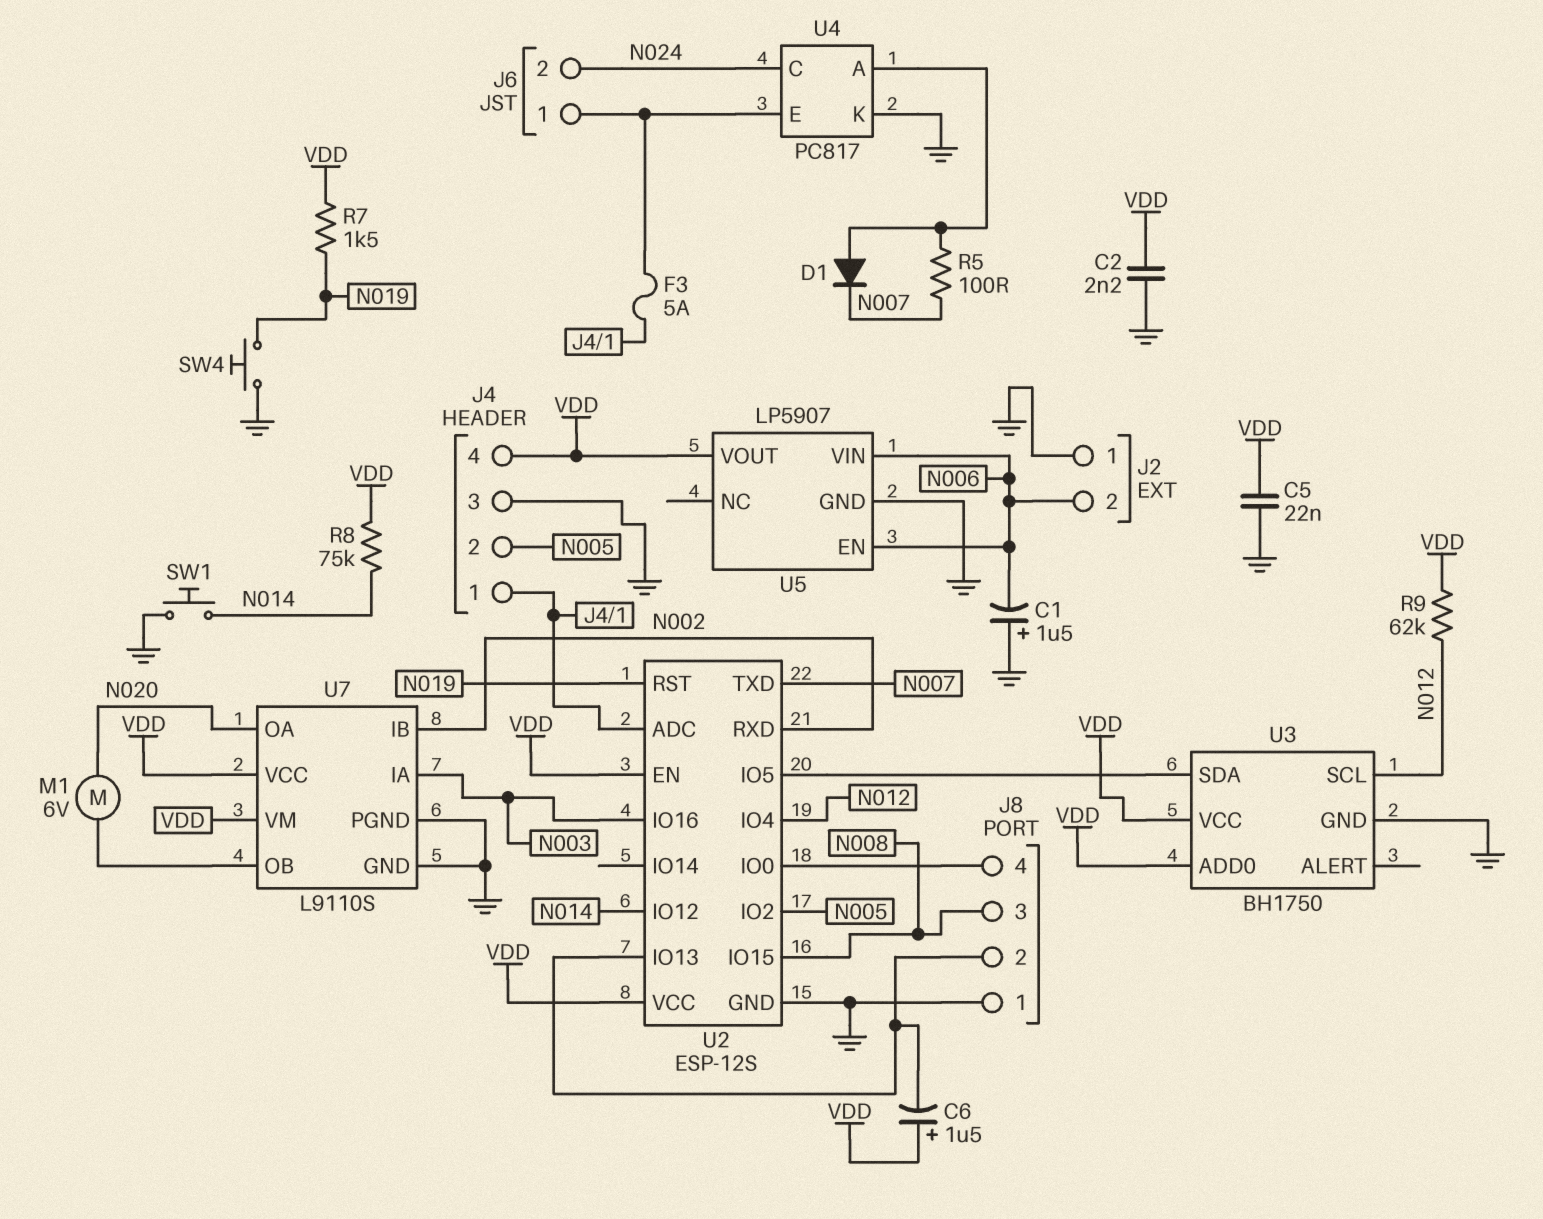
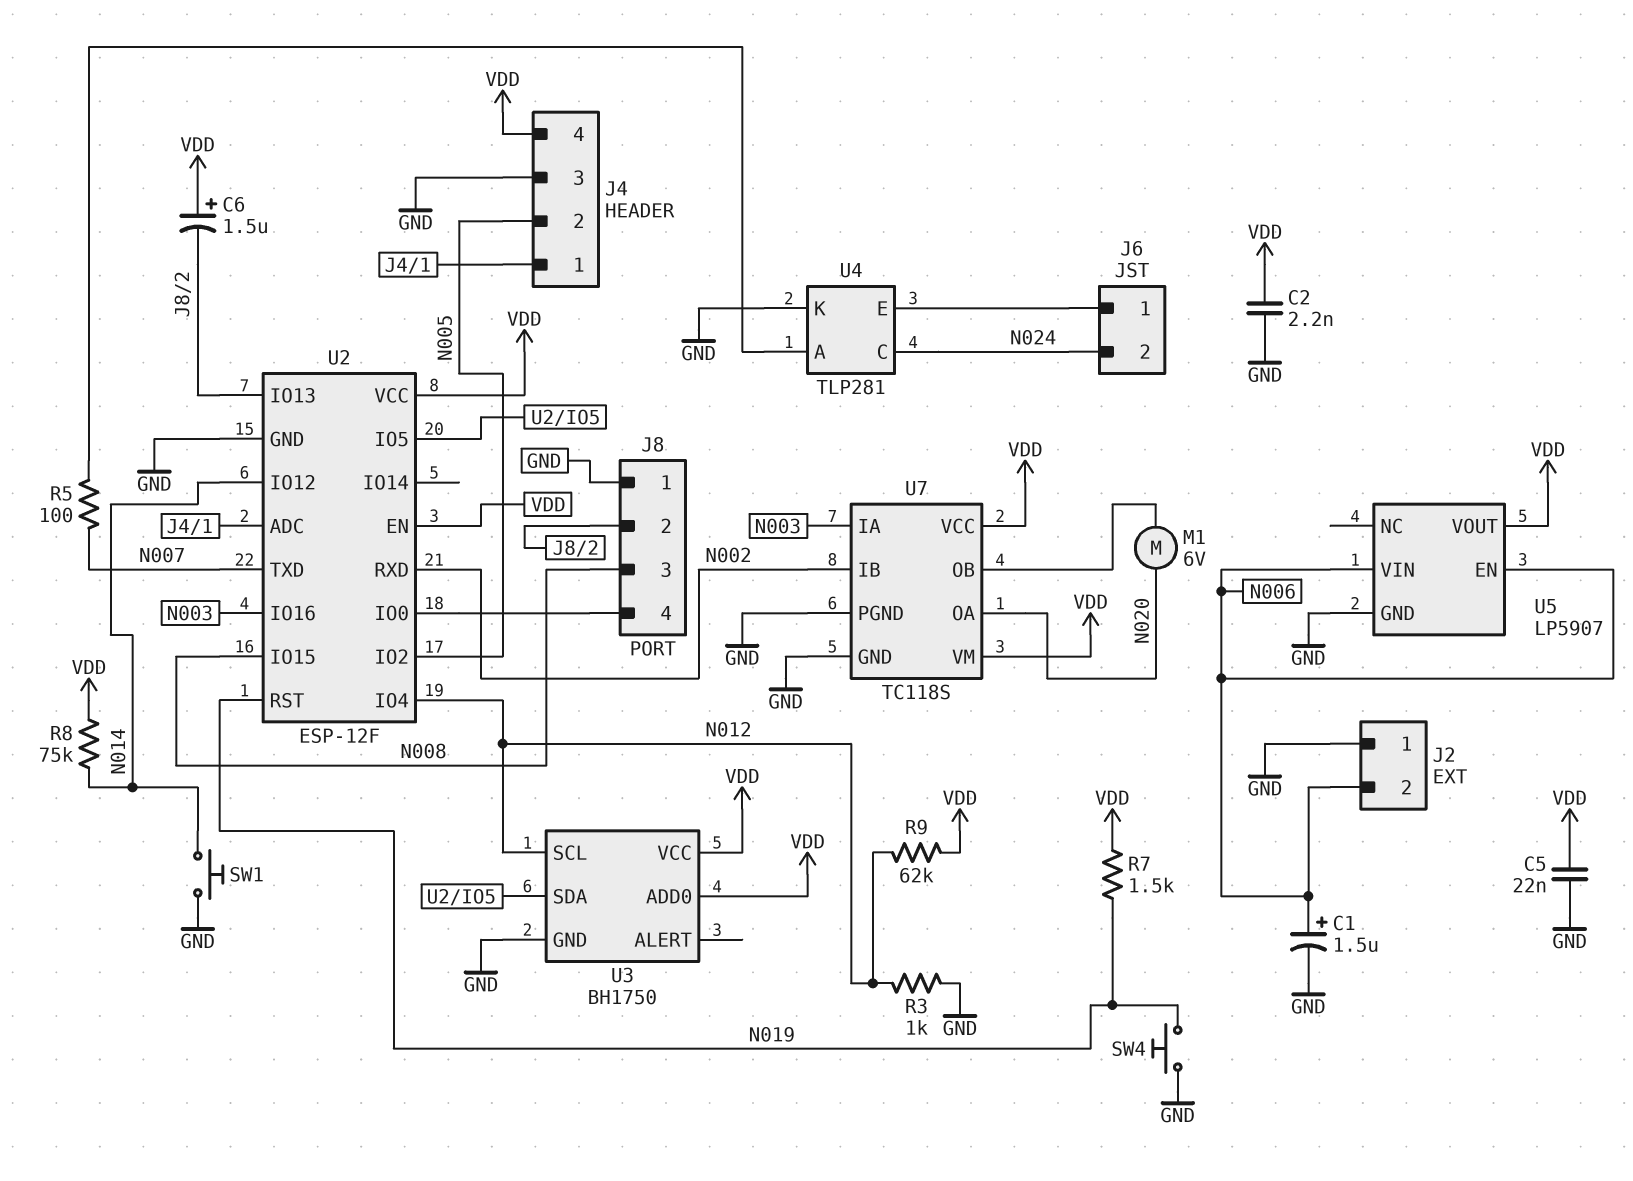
C1: 1.5uF (plus GND, minus N006) -> 1.5uF (plus N006, minus GND)
D1: diode (A U4/A, K N007) -> none
F3: 5A (J4/1, J6/1) -> none
R3: none -> 1k (GND, N012)
U2: ESP-12S -> ESP-12F
U4: PC817 -> TLP281
U7: L9110S -> TC118S

